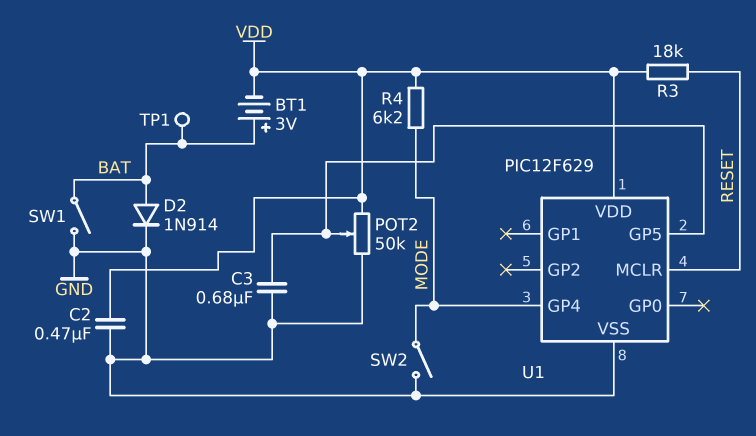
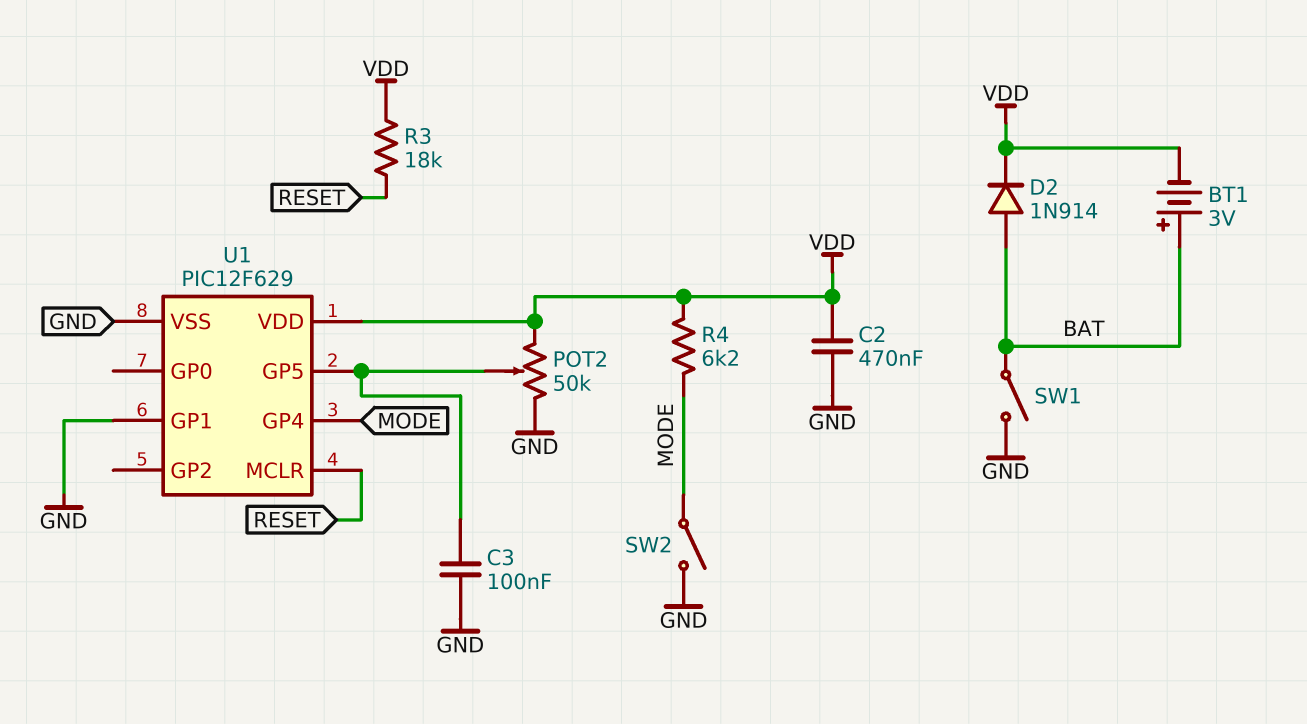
C3: 680nF (GND, U1/GP5) -> 100nF (GND, U1/GP5)
D2: diode 1N914 (A BAT, K GND) -> diode 1N914 (A BAT, K VDD)
TP1: test point (BAT) -> none
U1 pin GP1: none -> GND

